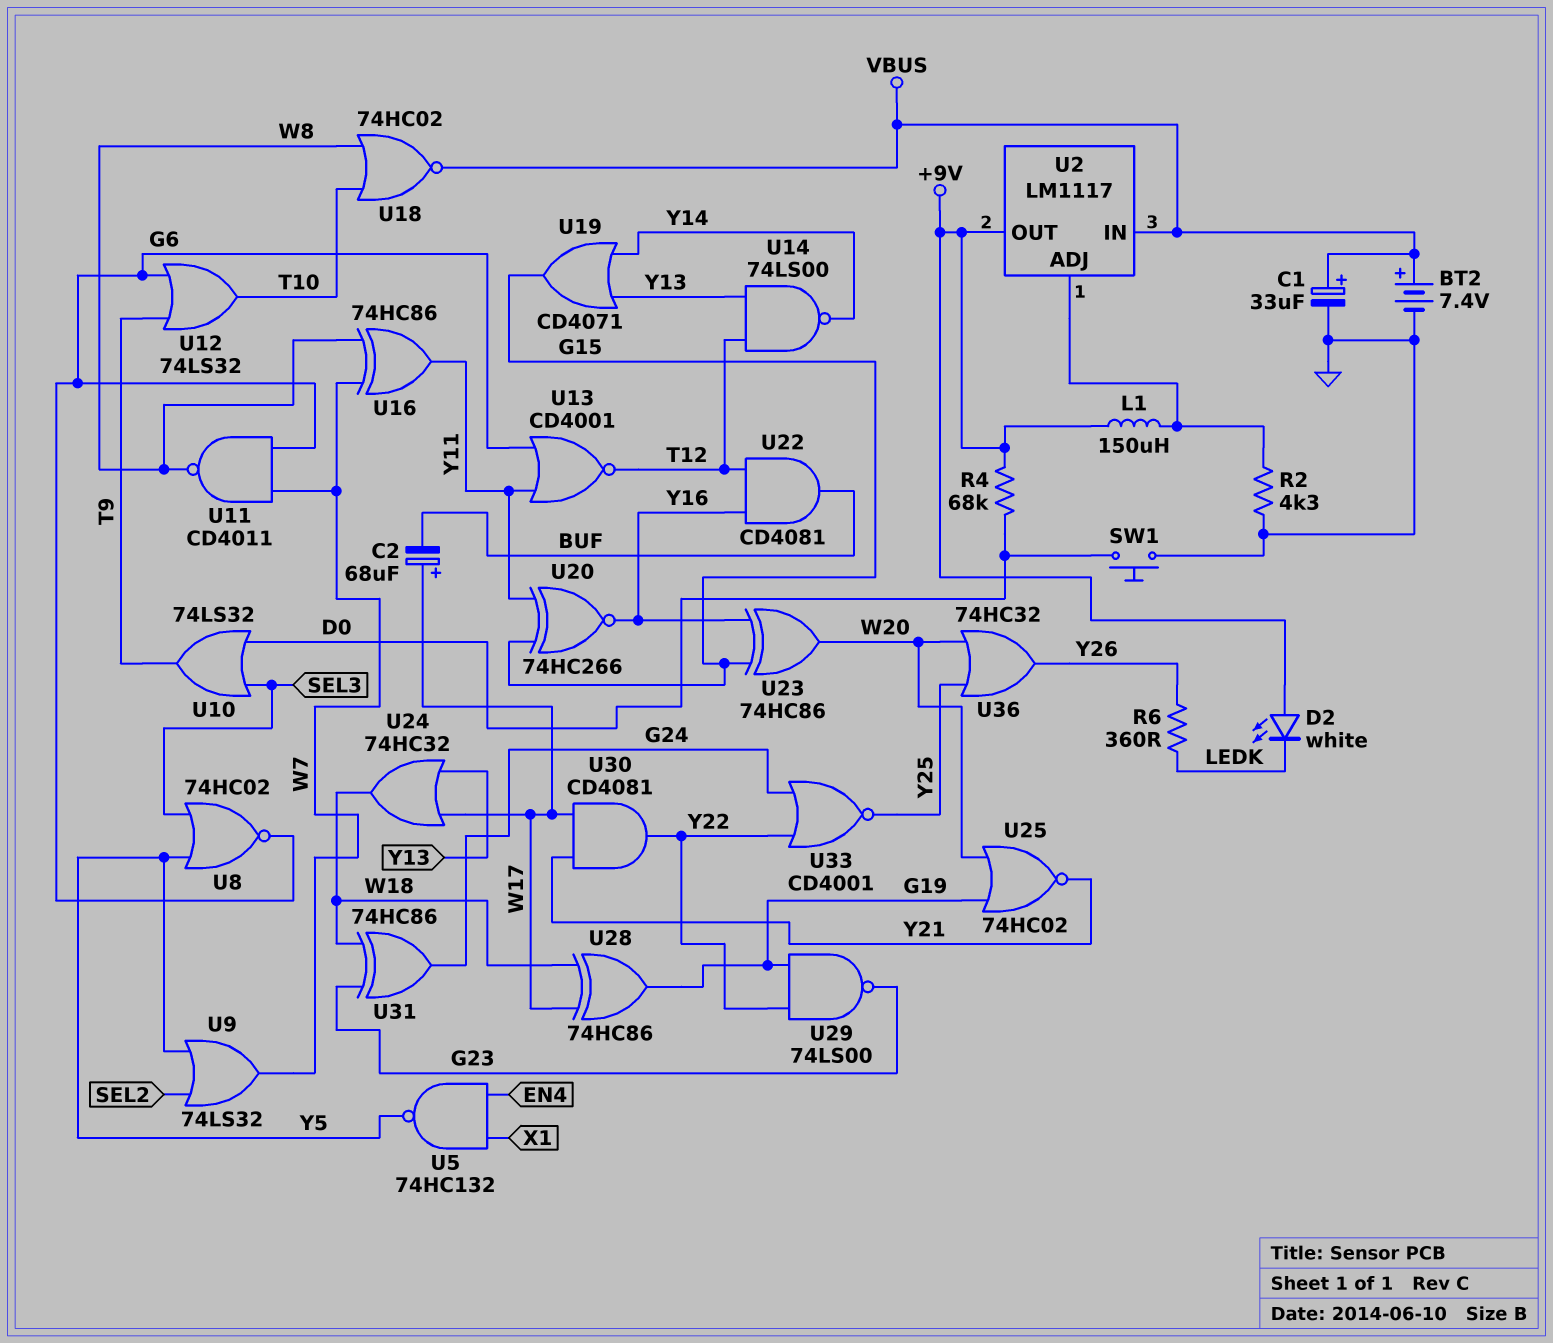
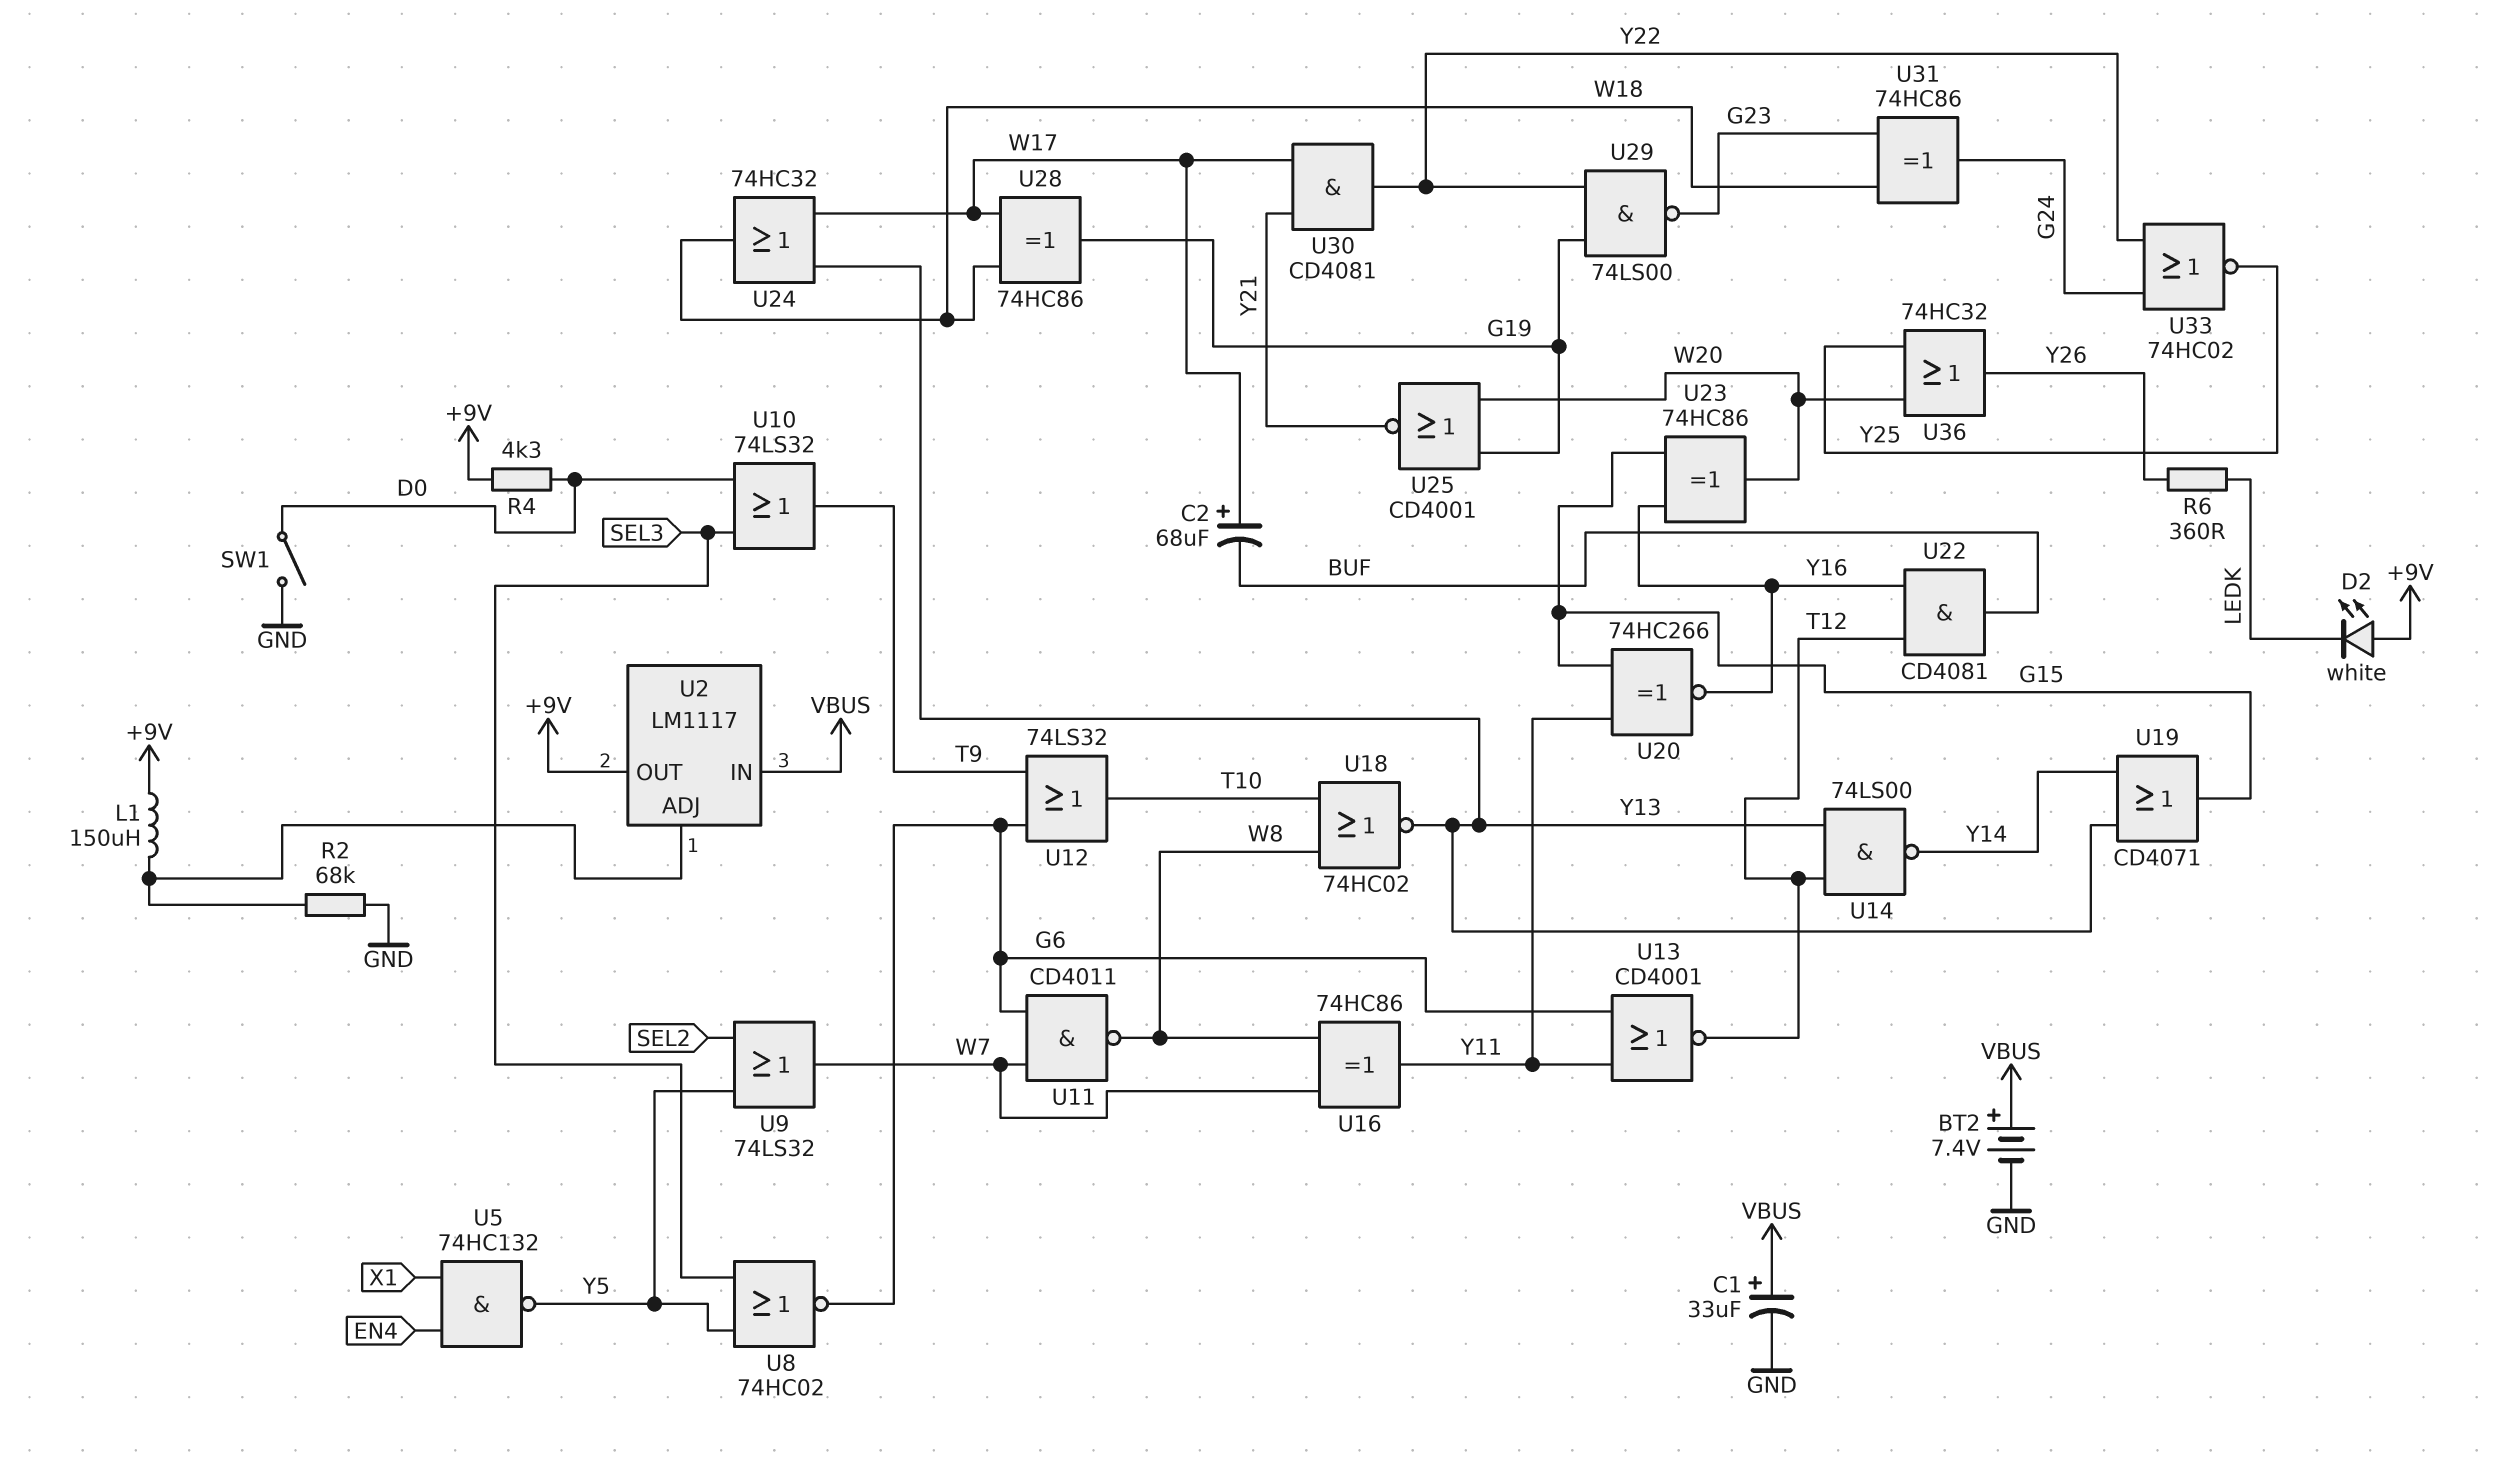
R2: 4.3k (GND, U2/ADJ) -> 68k (GND, U2/ADJ)
R4: 68k (+9V, D0) -> 4.3k (+9V, D0)
SW1: button (D0, GND) -> switch (D0, GND)
U18: NOR 74HC02 (in T10, in W8, out VBUS) -> NOR 74HC02 (in T10, in W8, out Y13)
U25: NOR 74HC02 (in G19, in W20, out Y21) -> NOR CD4001 (in G19, in W20, out Y21)
U33: NOR CD4001 (in G24, in Y22, out Y25) -> NOR 74HC02 (in G24, in Y22, out Y25)

